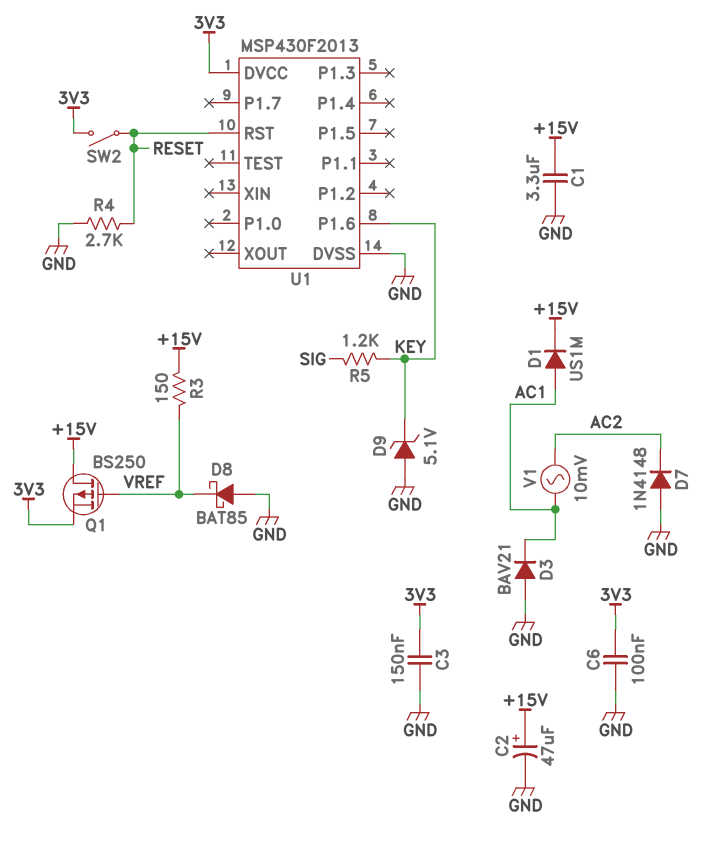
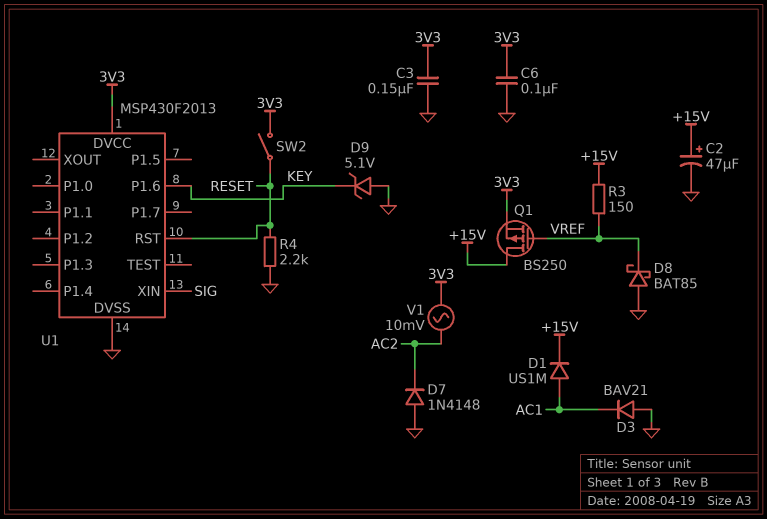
C1: 3.3uF (+15V, GND) -> none
R4: 2.7k (GND, RESET) -> 2.2k (GND, RESET)
R5: 1.2k (KEY, SIG) -> none
U1 pin XIN: none -> SIG
V1: AC 10mV (AC1, AC2) -> AC 10mV (3V3, AC2)

